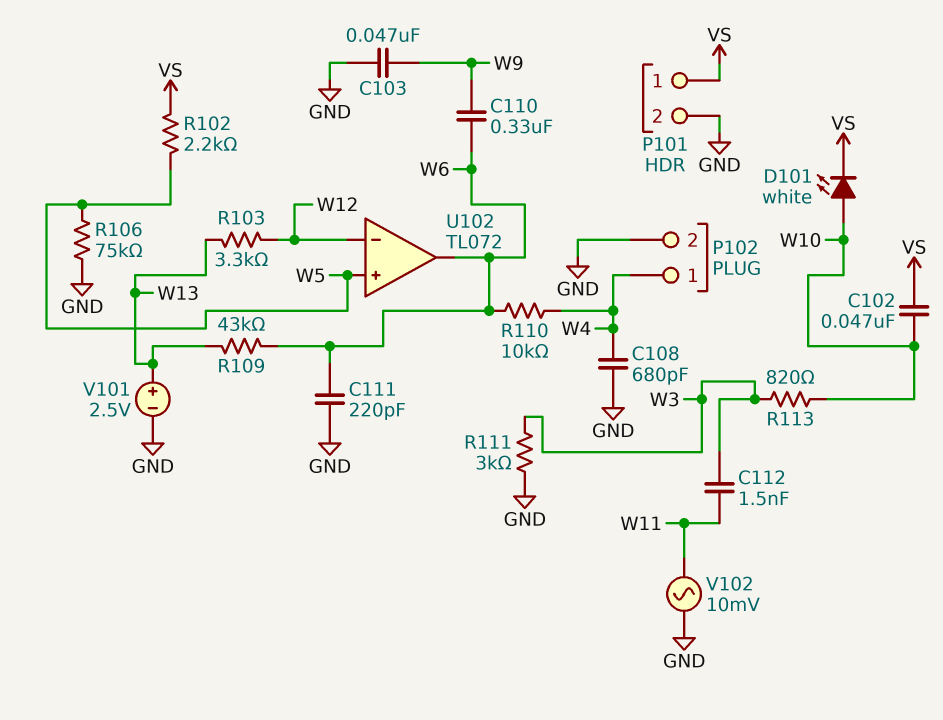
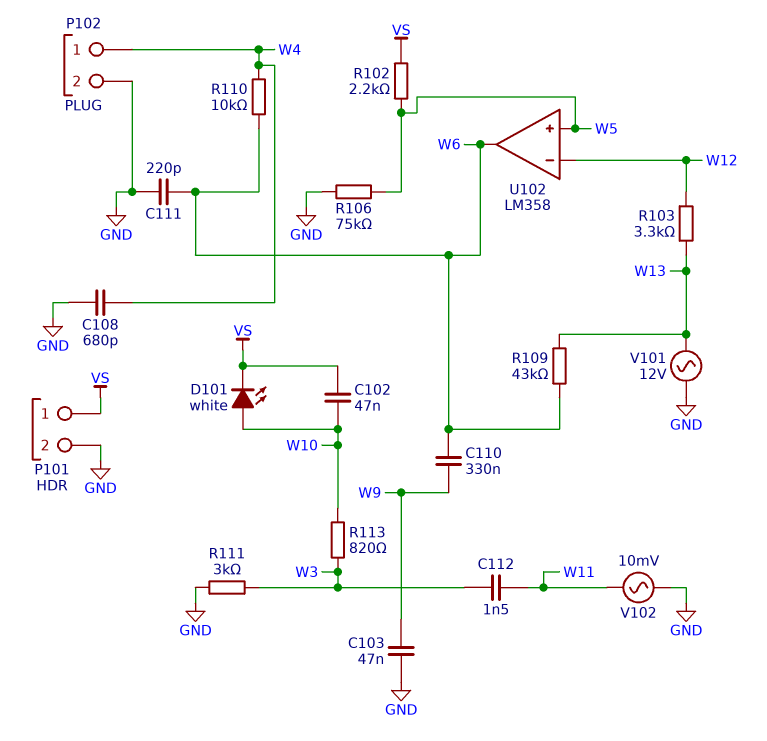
U102: TL072 -> LM358
V101: 2.5V (plus W13, minus GND) -> AC 12V (GND, W13)

